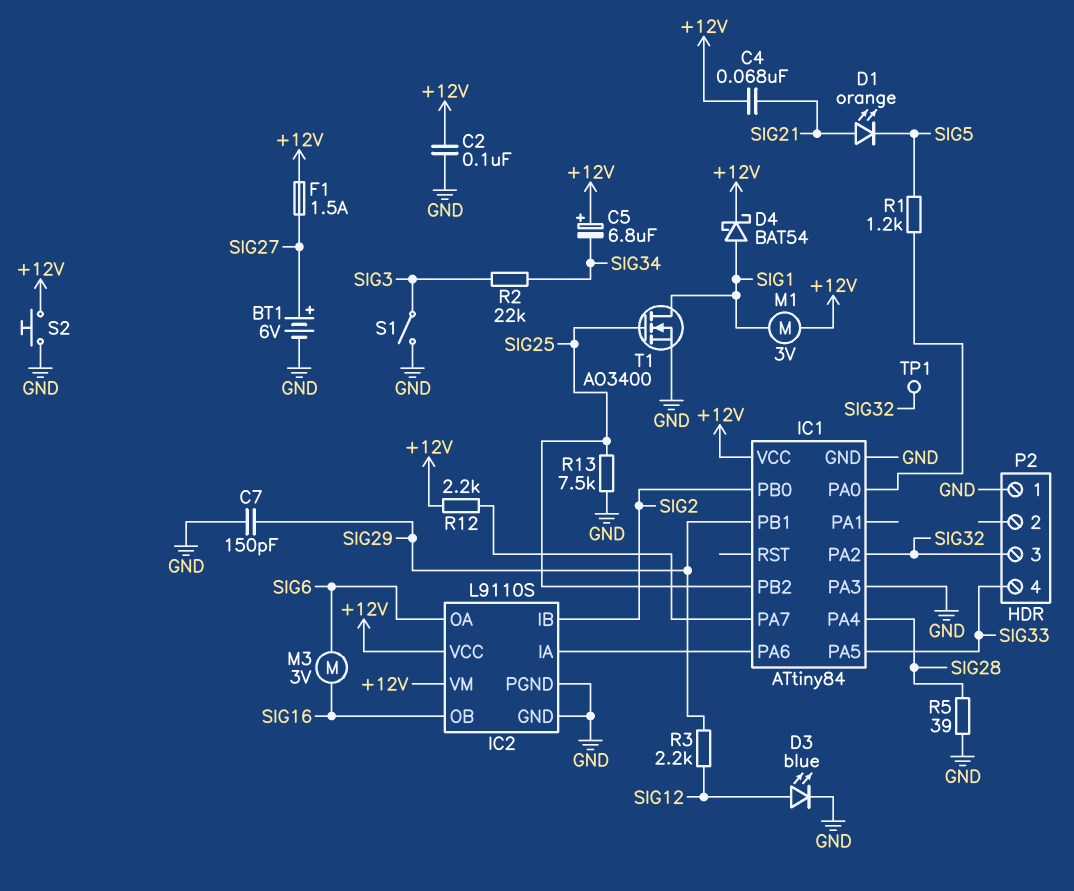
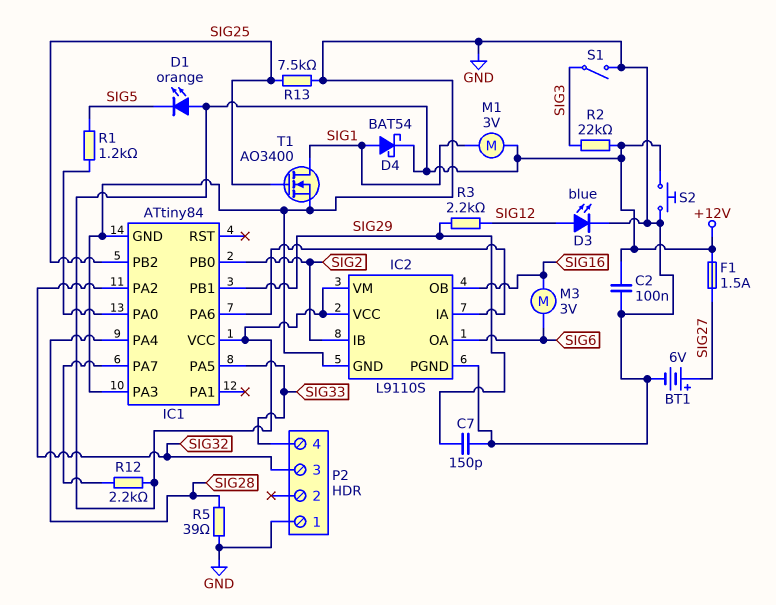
C4: 68nF (+12V, SIG21) -> none
C5: 6.8uF (plus +12V, minus SIG34) -> none
D1: LED orange (A SIG21, K SIG5) -> LED orange (A +12V, K SIG5)
R2: 22k (SIG3, SIG34) -> 22k (+12V, SIG3)
TP1: test point (SIG32) -> none

